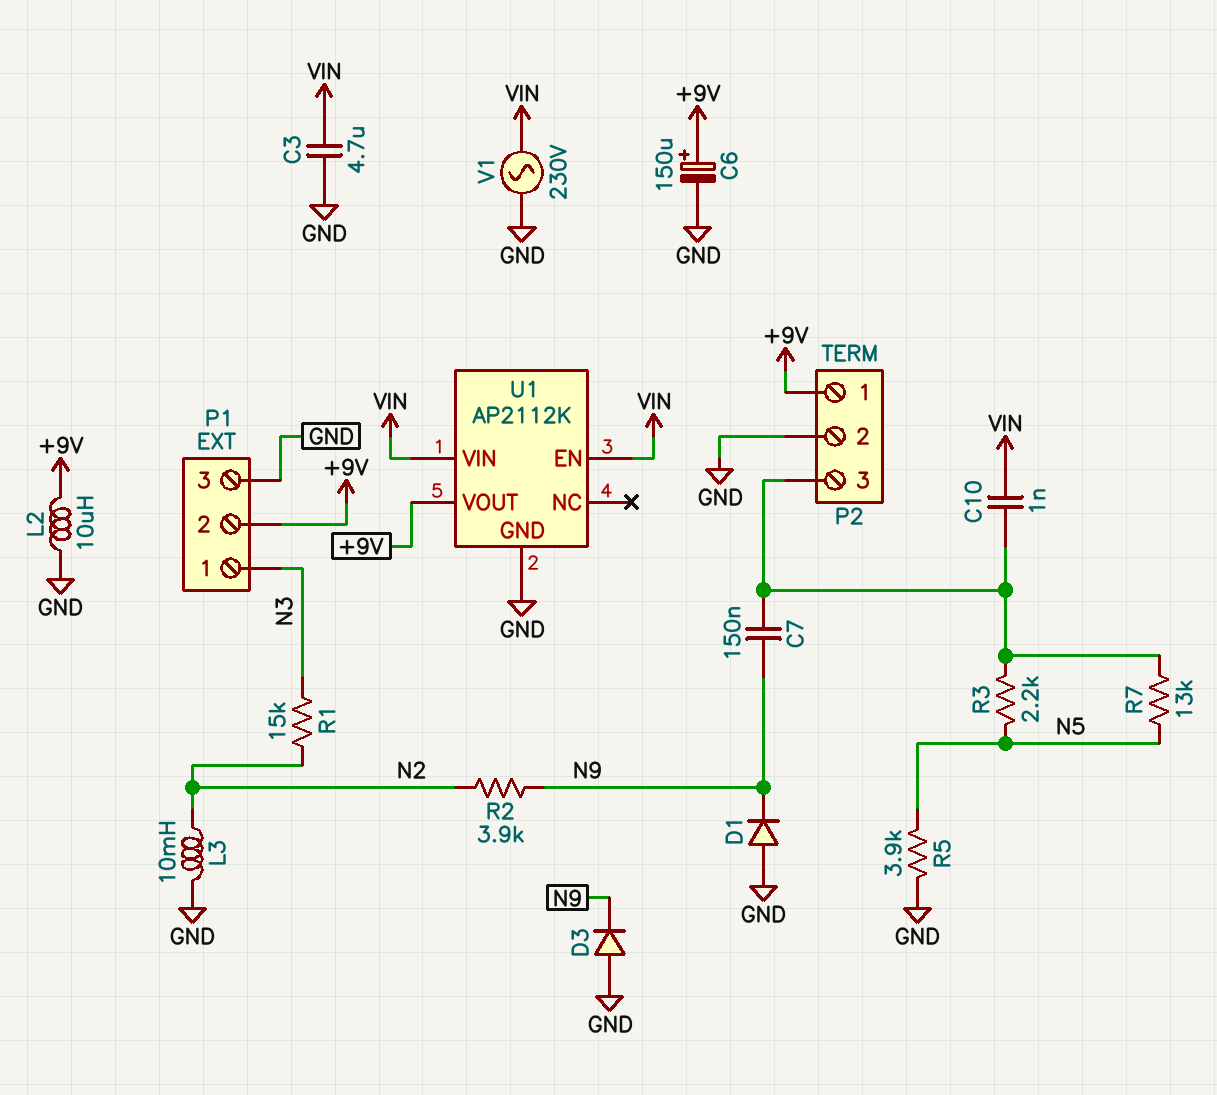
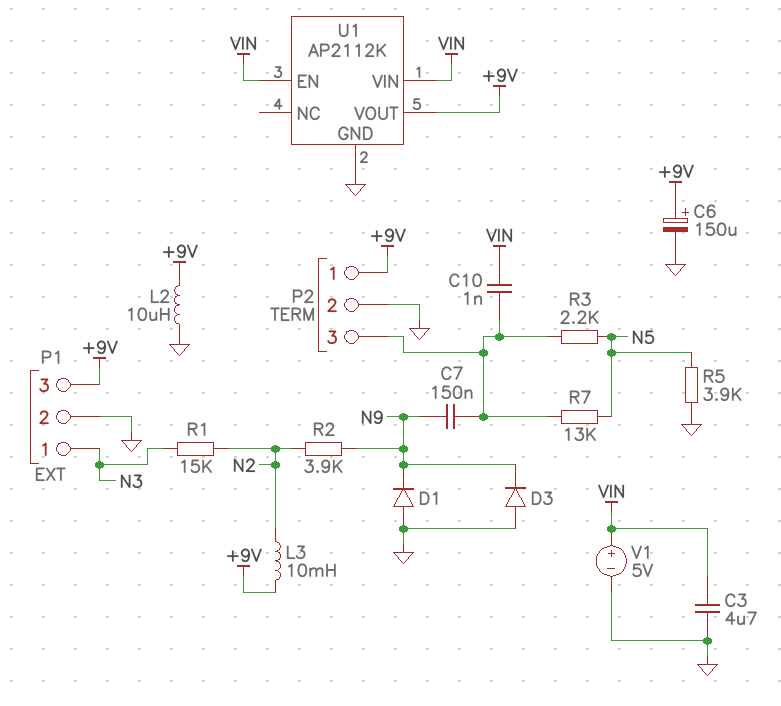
L3: 10mH (GND, N2) -> 10mH (+9V, N2)
P1 pin 2: +9V -> GND
P1 pin 3: GND -> +9V
V1: AC 230V (GND, VIN) -> 5V (plus VIN, minus GND)

